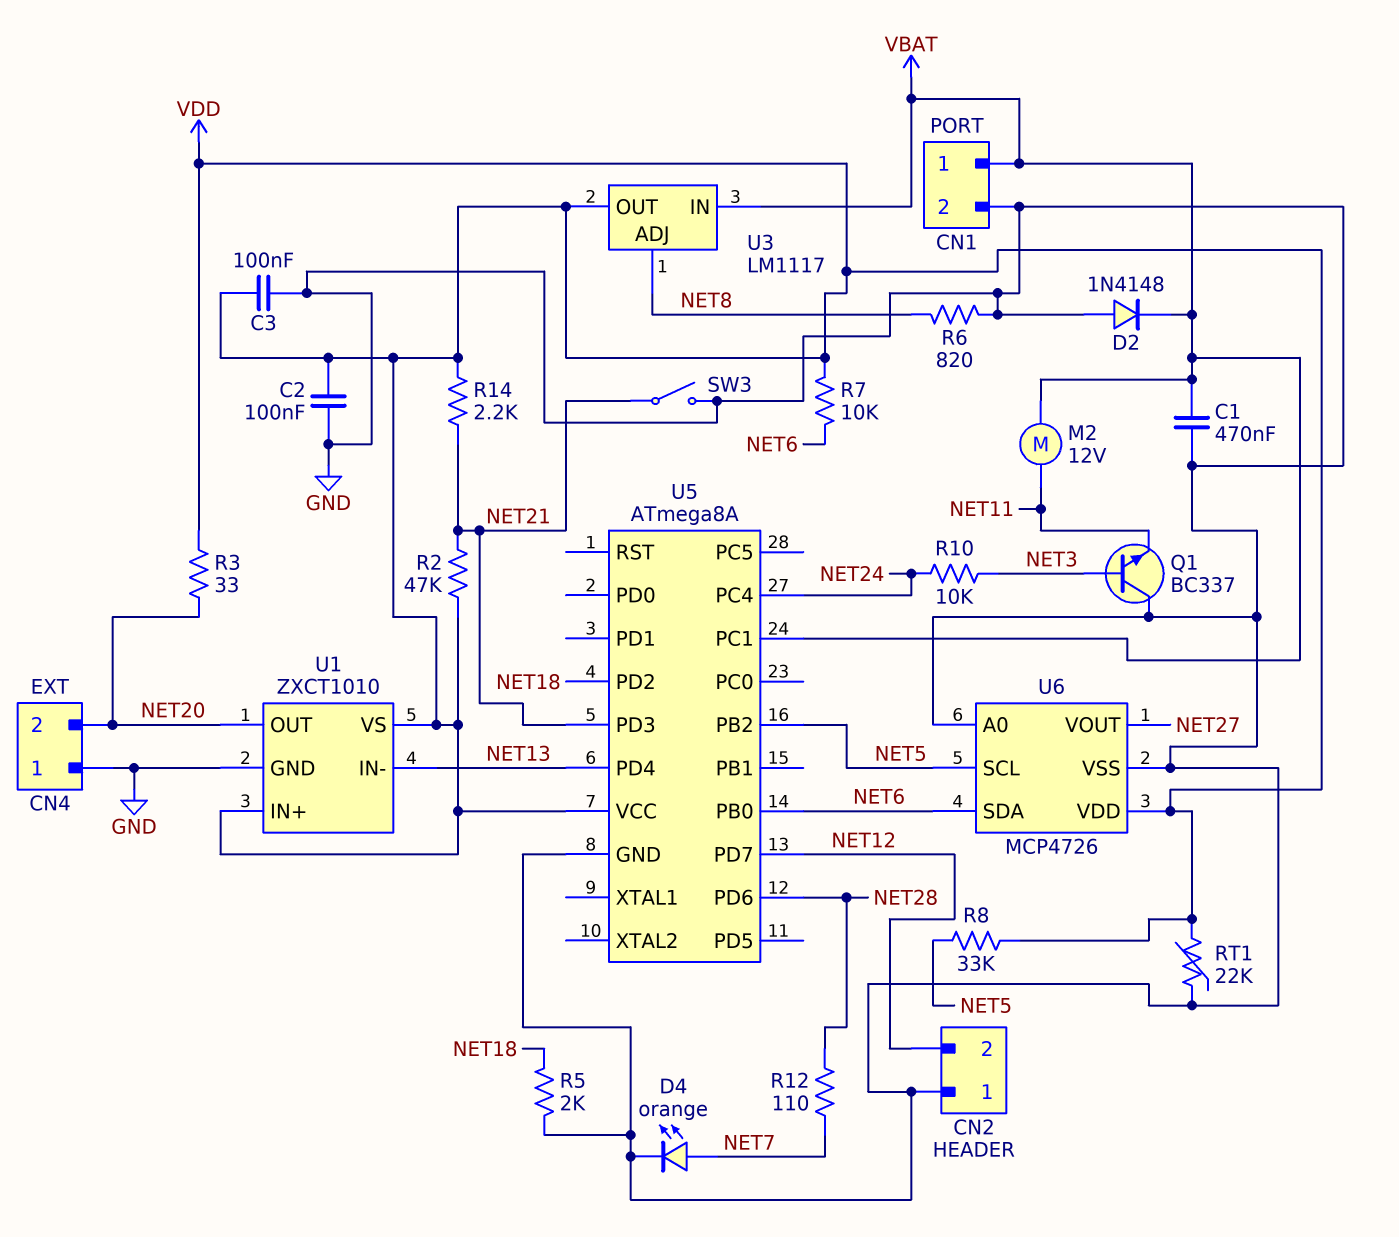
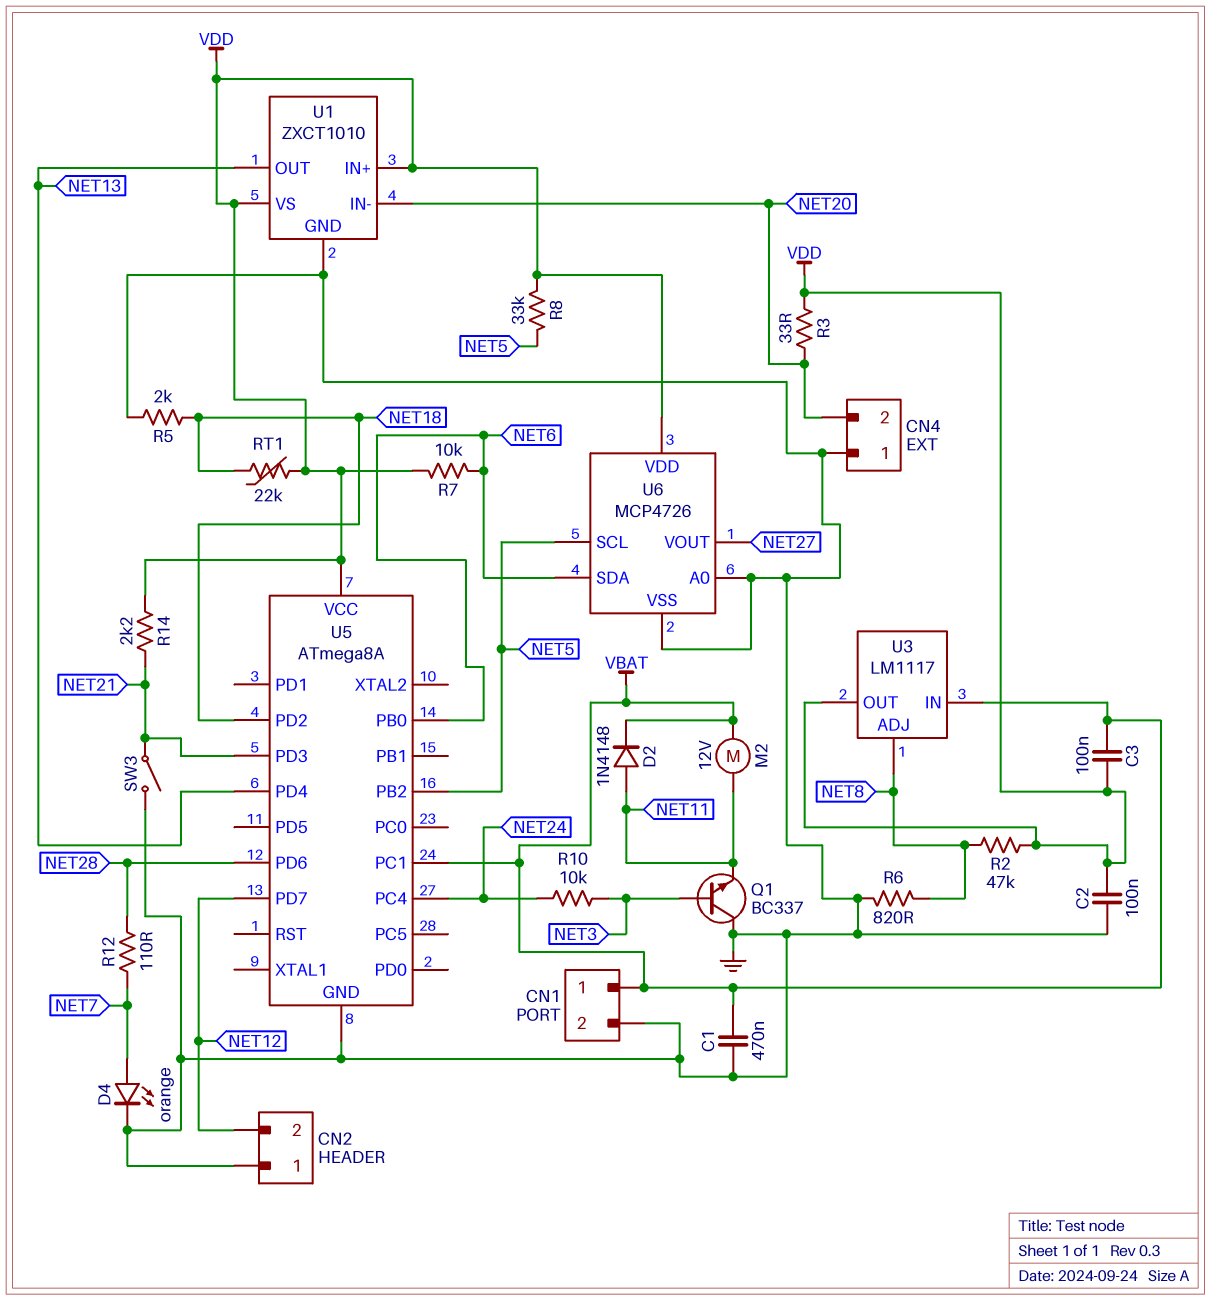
C3: 100nF (GND, VDD) -> 100nF (VBAT, VDD)
D2: diode 1N4148 (A GND, K VBAT) -> diode 1N4148 (A NET11, K VBAT)
R2: 47k (NET21, VDD) -> 47k (NET8, VDD)
RT1: 22k (GND, VDD) -> 22k (NET18, VDD)
U1 pin IN-: NET13 -> NET20
U1 pin OUT: NET20 -> NET13

